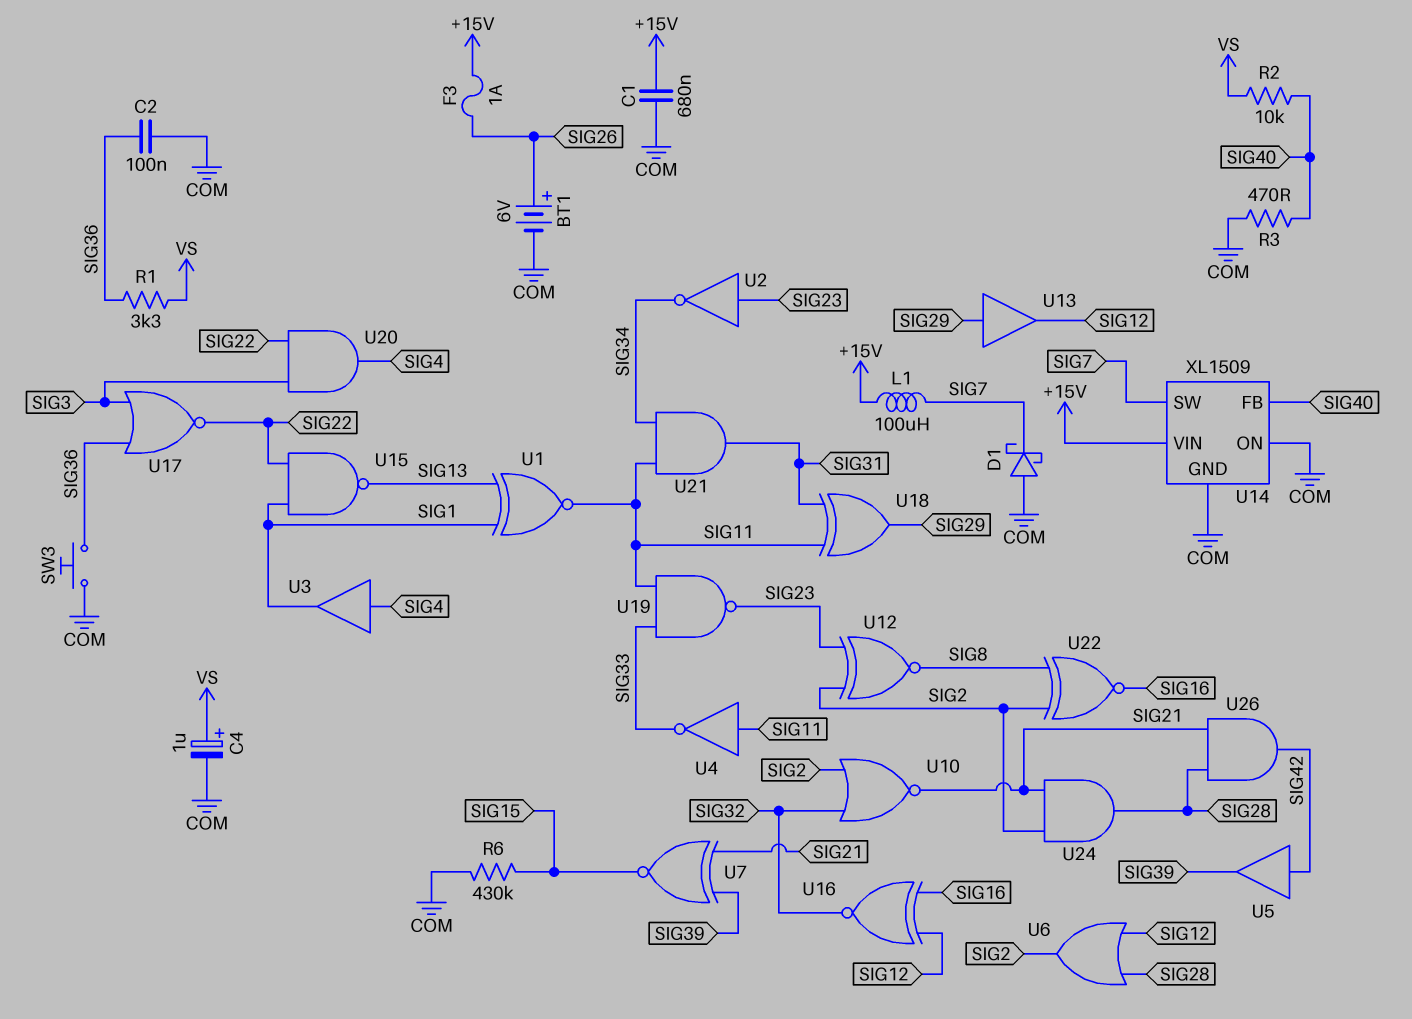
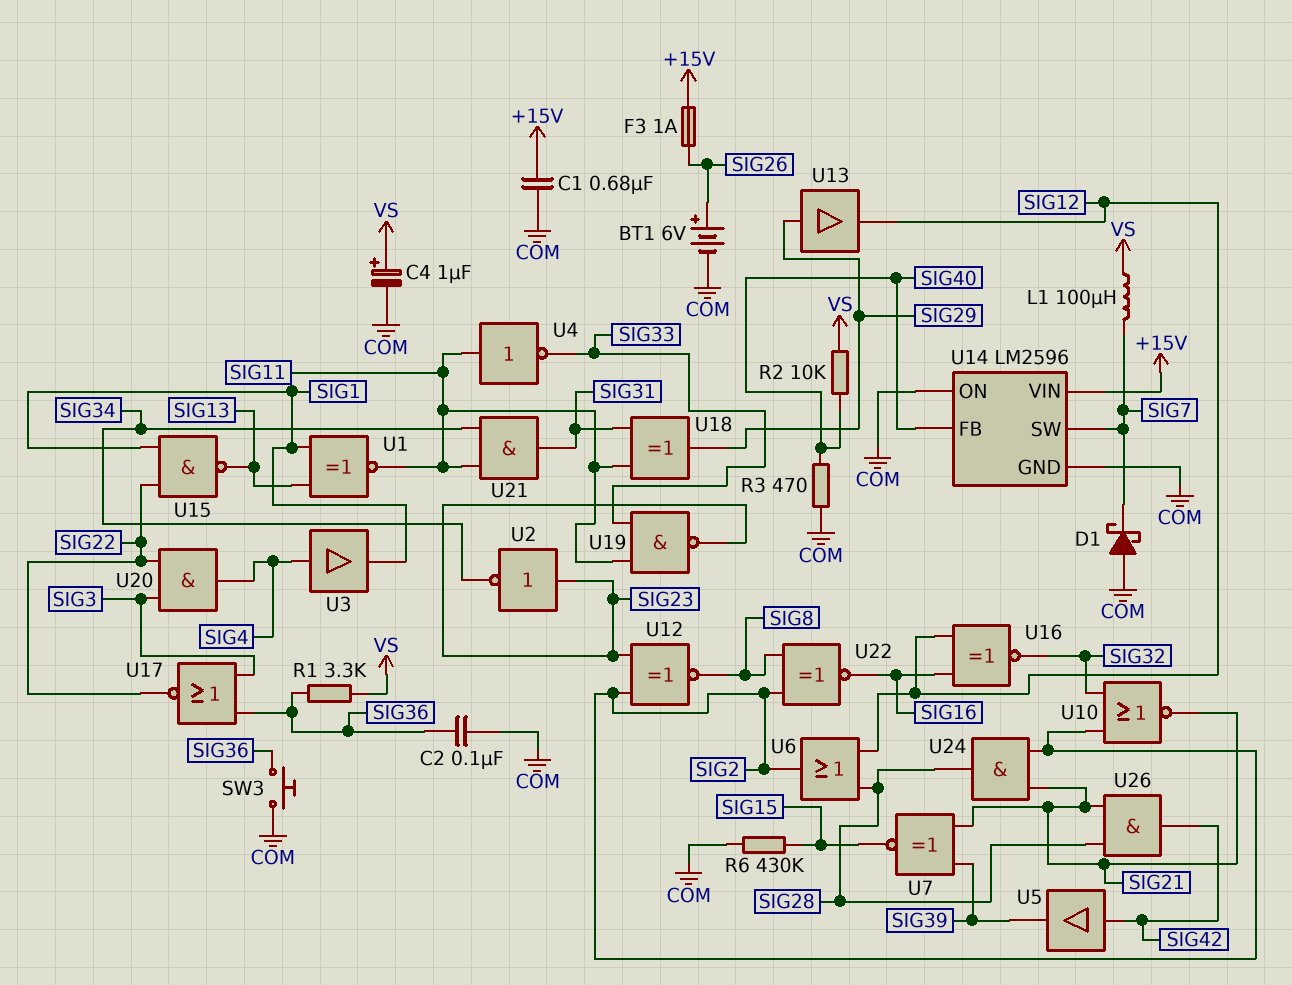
L1: 100uH (+15V, SIG7) -> 100uH (SIG7, VS)
U14: XL1509 -> LM2596

